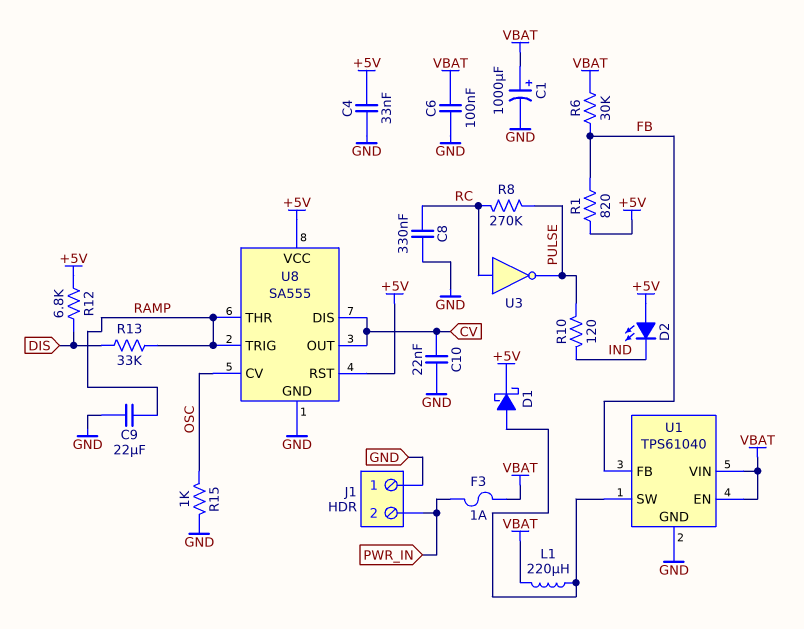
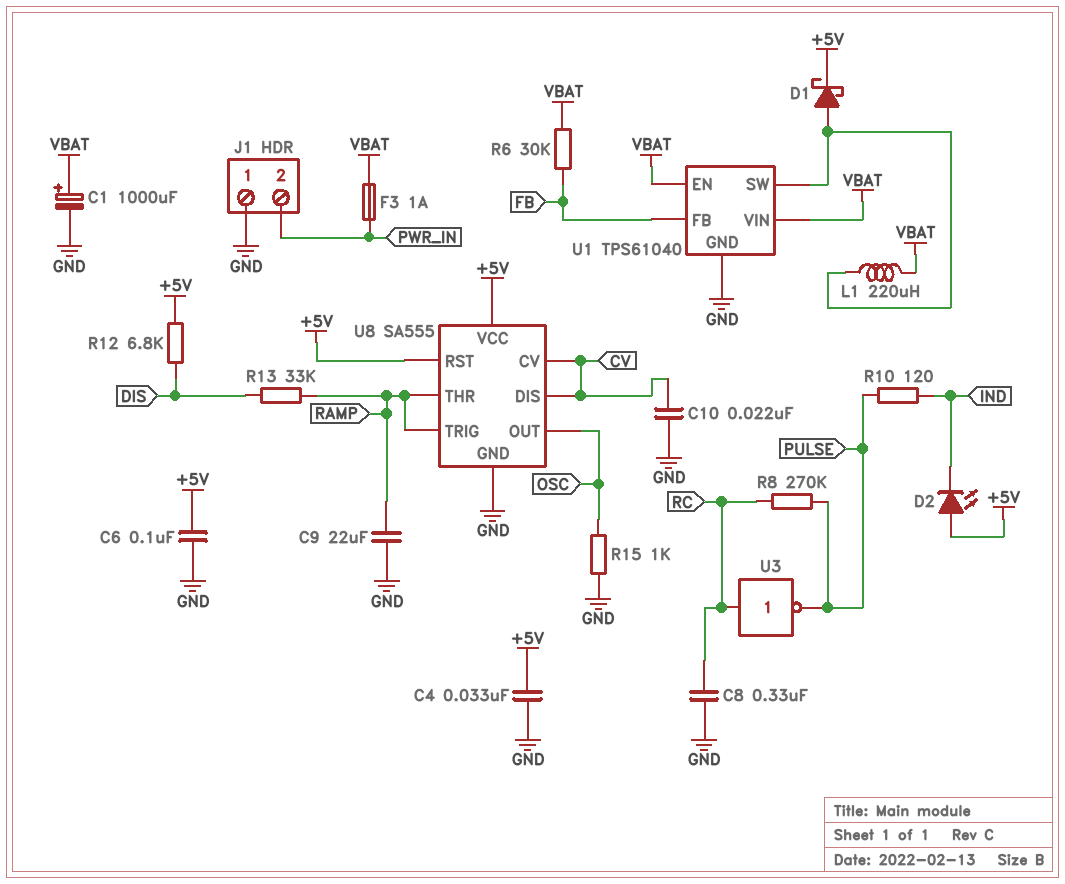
C6: 100nF (GND, VBAT) -> 100nF (+5V, GND)
R1: 820 (+5V, FB) -> none
U8 pin CV: OSC -> CV
U8 pin OUT: CV -> OSC

